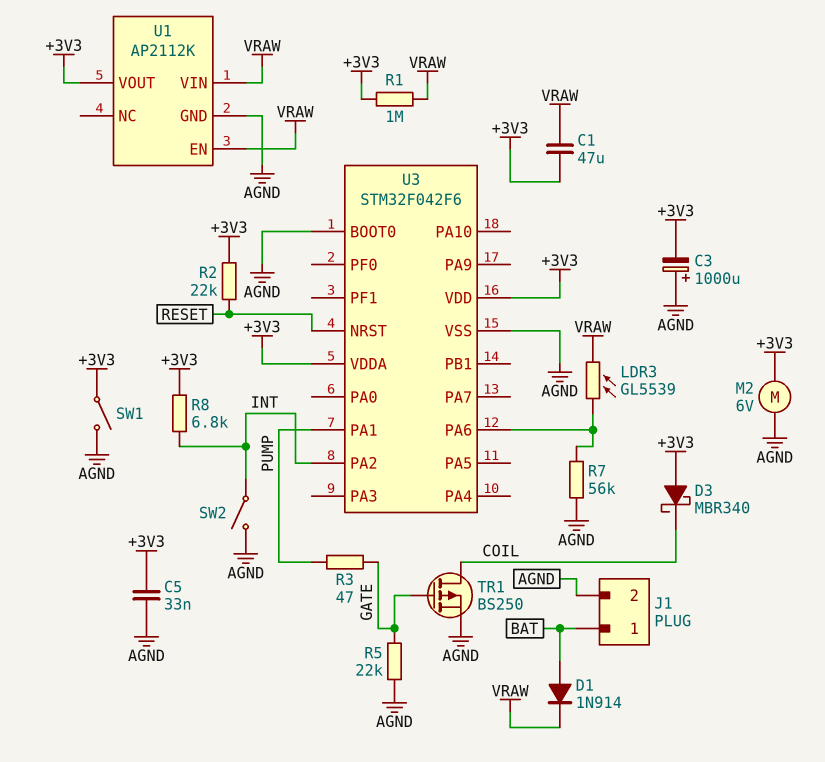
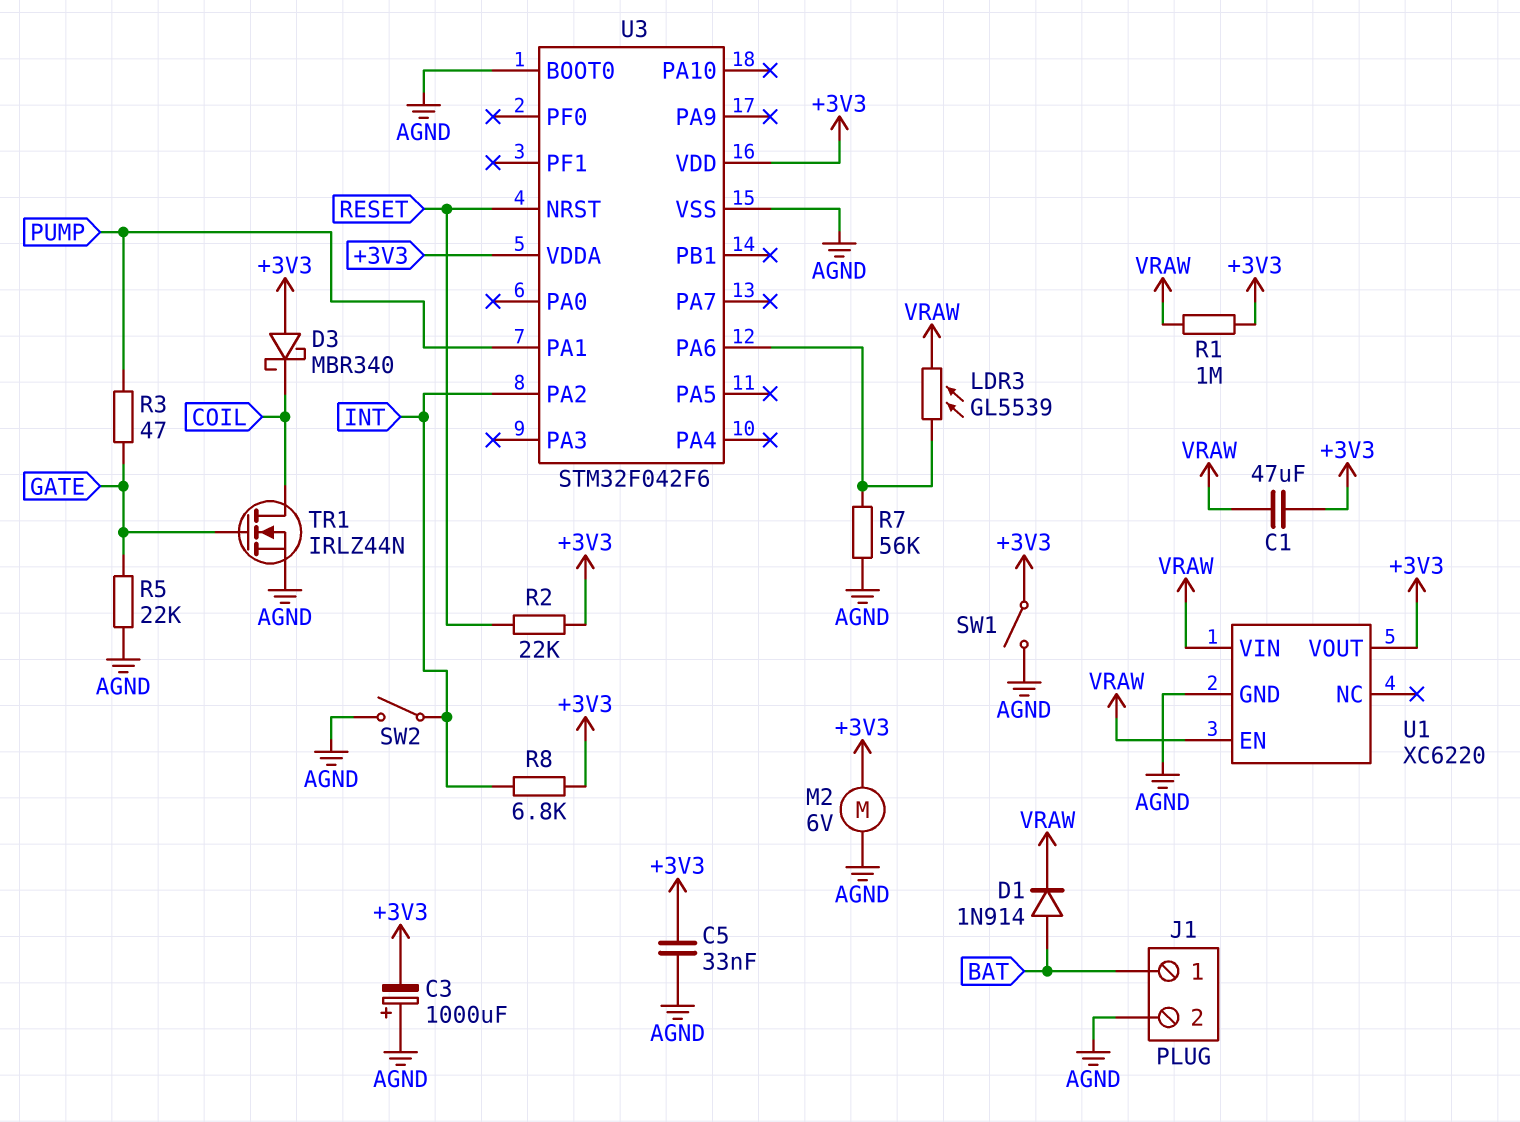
TR1: PMOS BS250 (G GATE, D COIL, S AGND) -> NMOS IRLZ44N (G GATE, D COIL, S AGND)
U1: AP2112K -> XC6220

